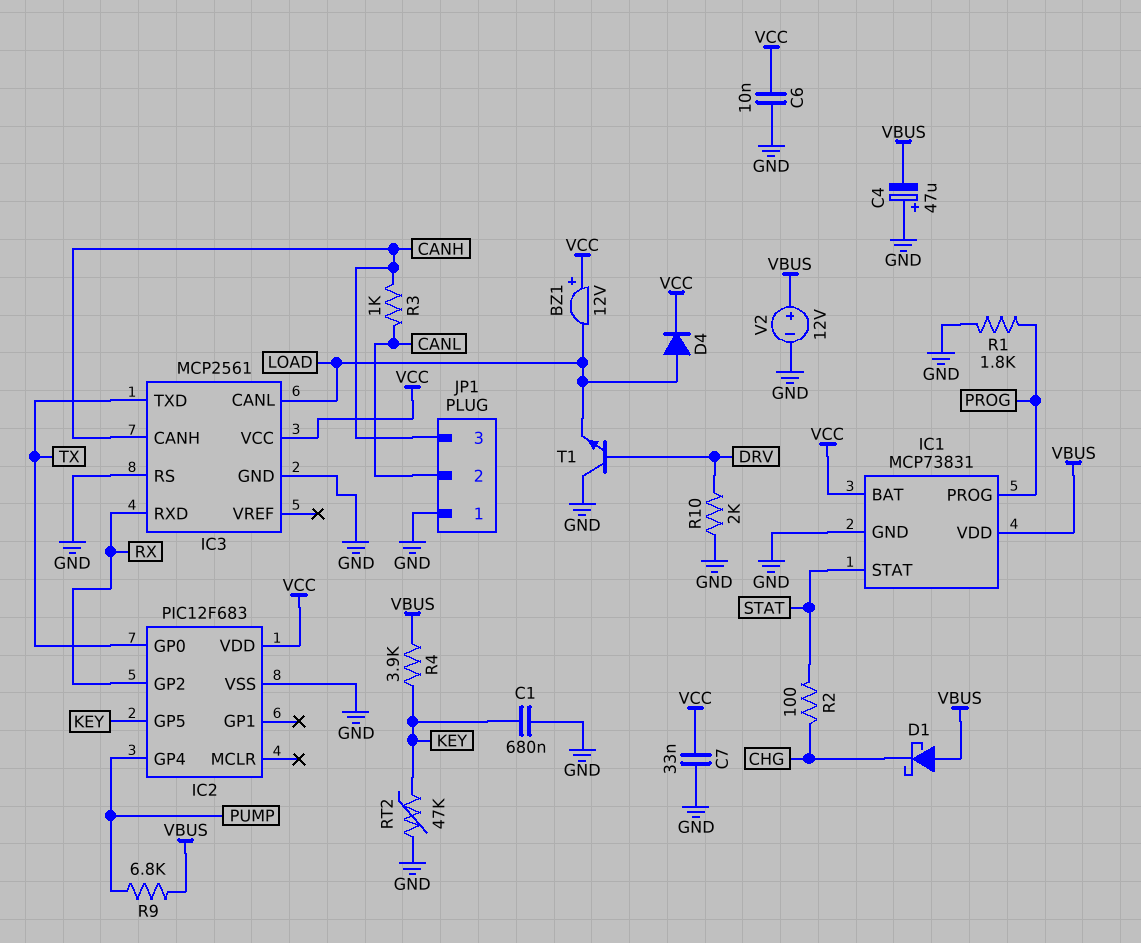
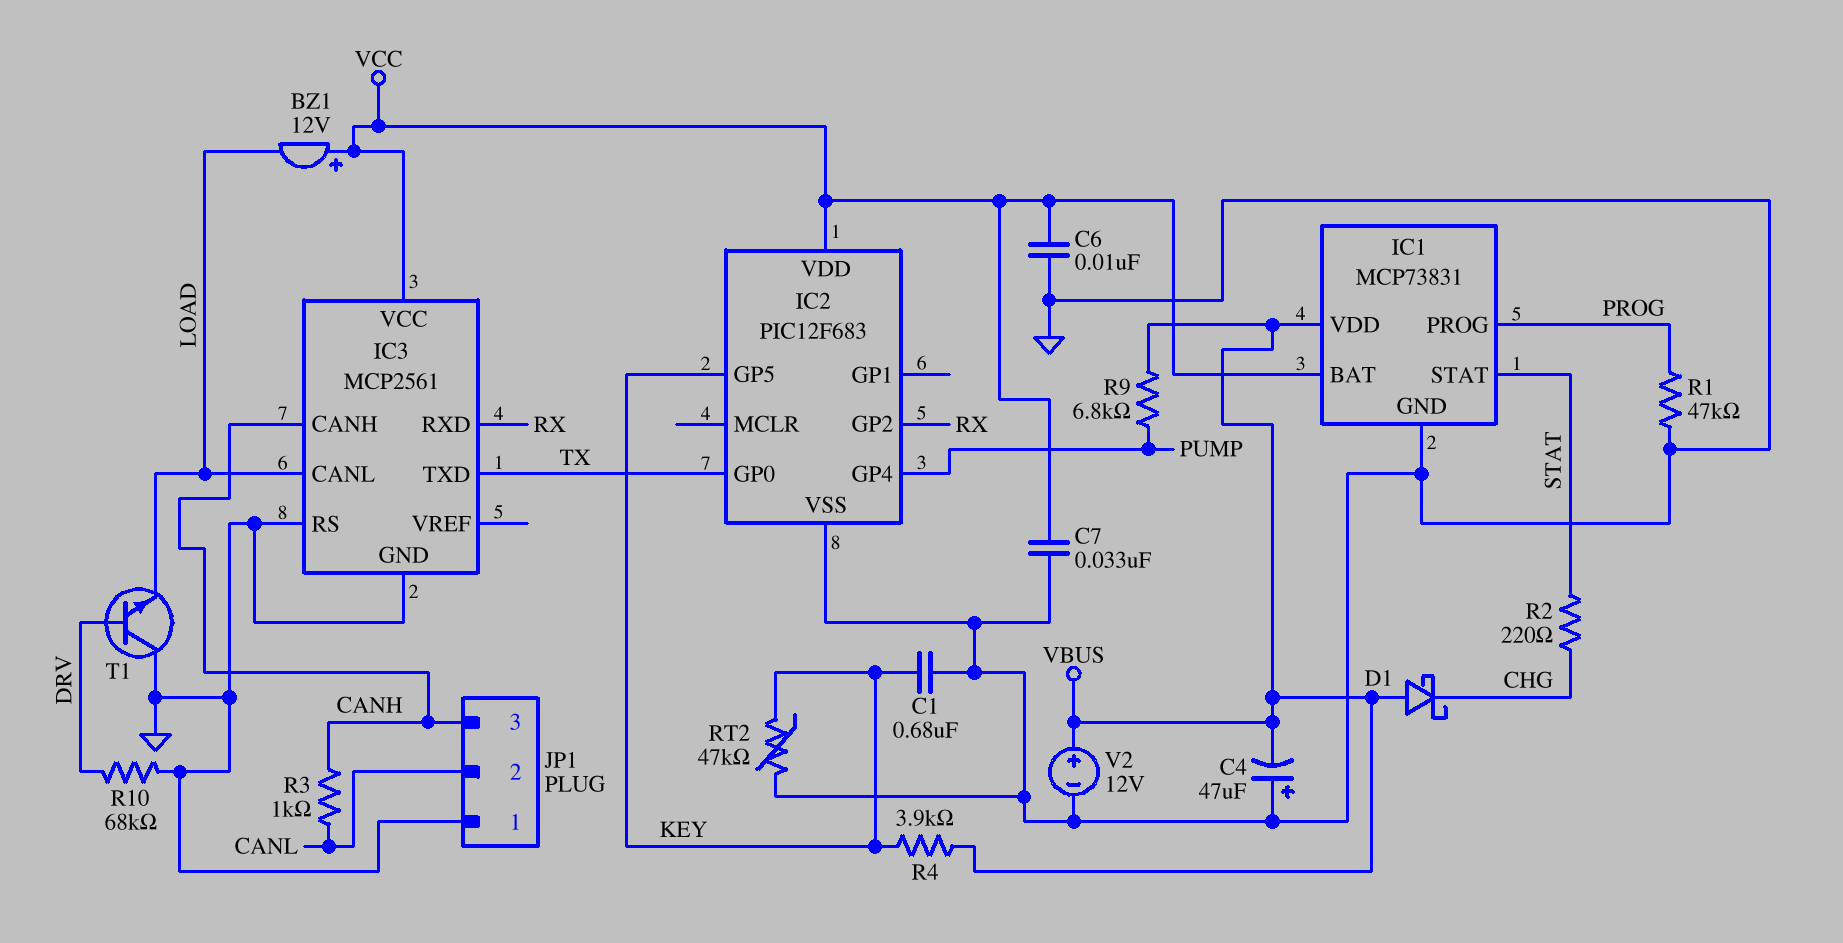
D4: diode (A LOAD, K VCC) -> none
R1: 1.8k (GND, PROG) -> 47k (GND, PROG)
R2: 100 (CHG, STAT) -> 220 (CHG, STAT)
R10: 2k (DRV, GND) -> 68k (DRV, GND)

